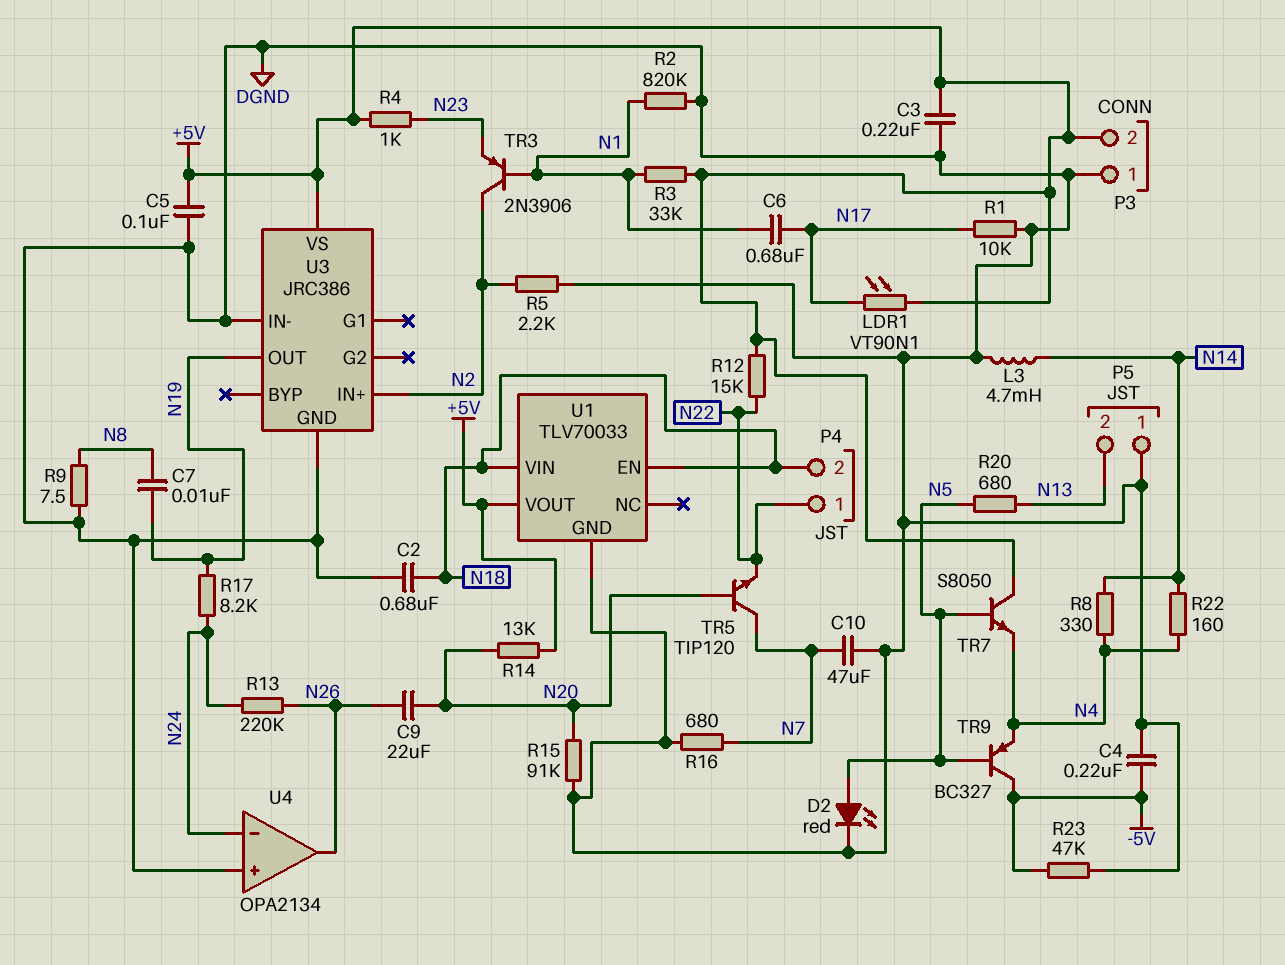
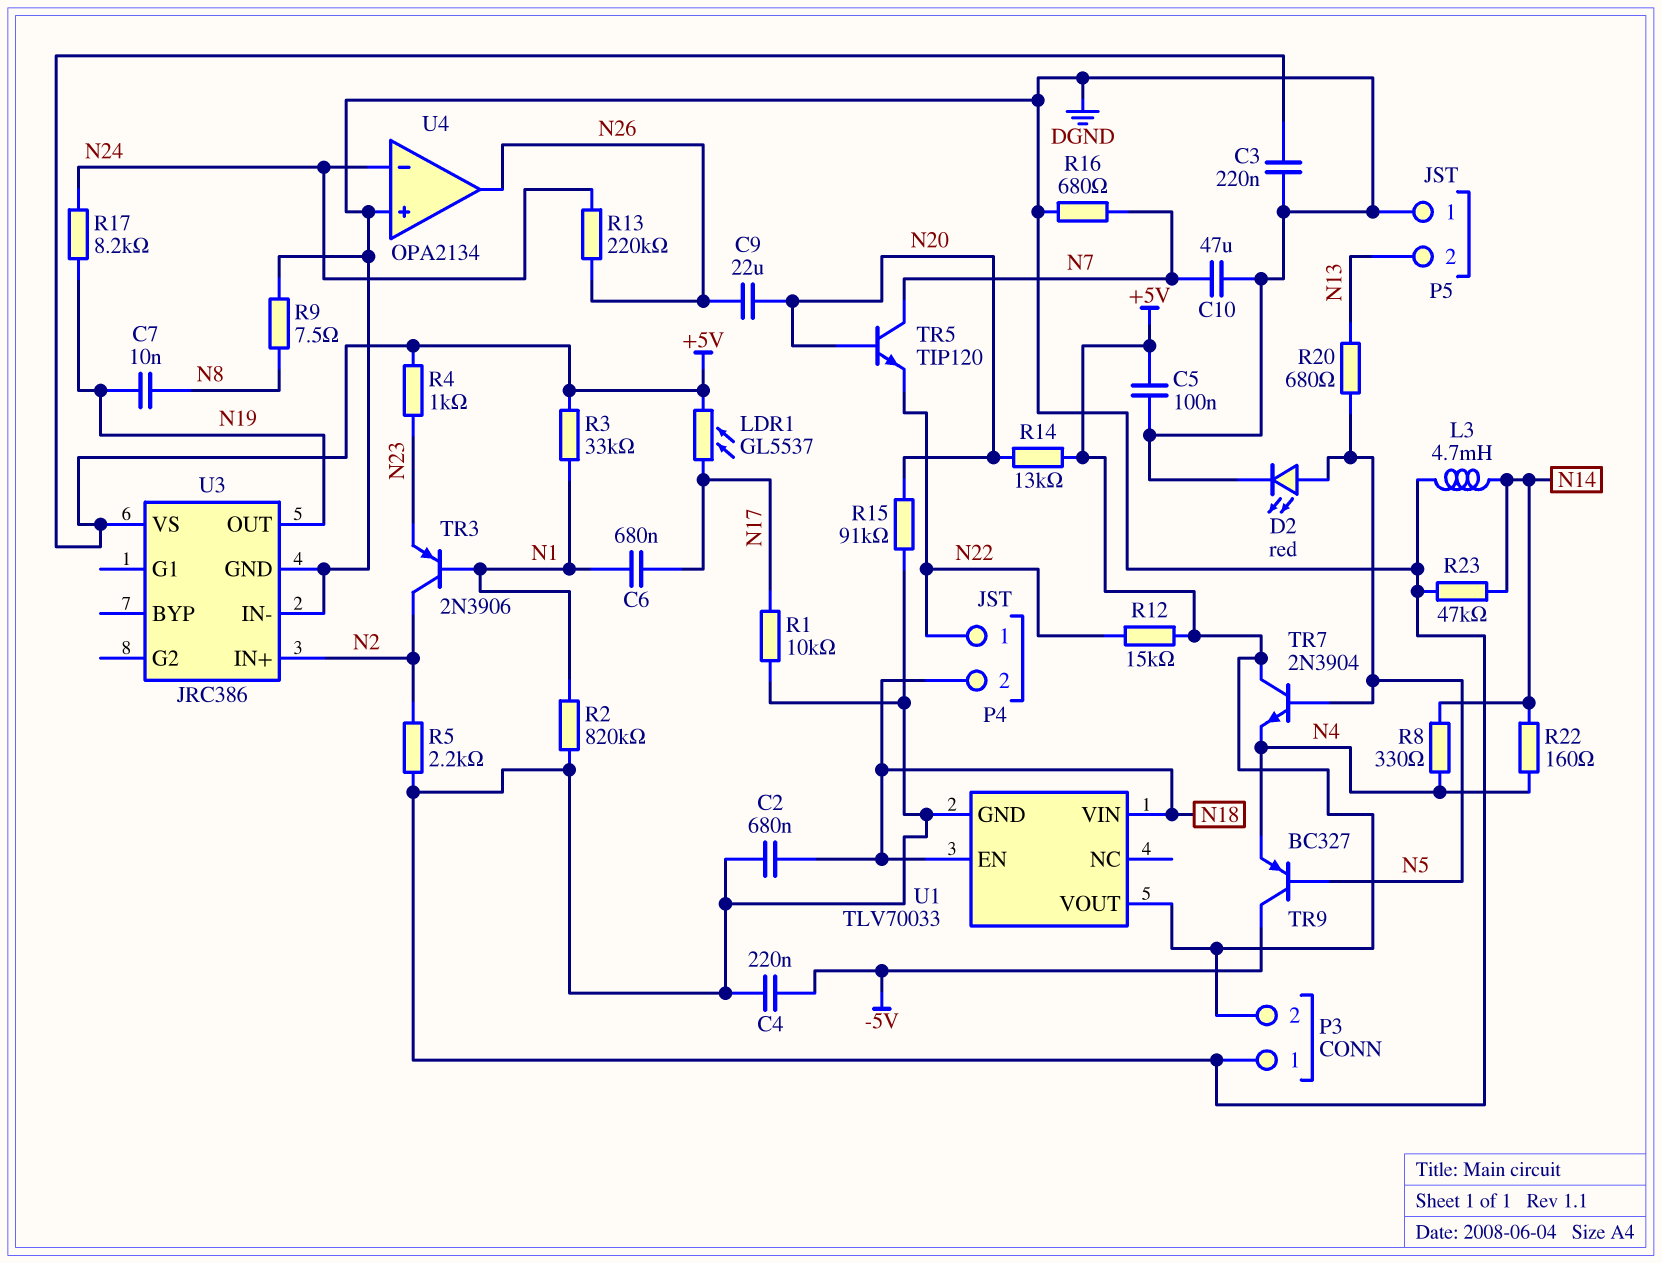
LDR1: VT90N1 (+5V, N17) -> GL5537 (+5V, N17)
R23: 47k (-5V, DGND) -> 47k (DGND, N14)
TR7: NPN S8050 (B N5, C +5V, E N4) -> NPN 2N3904 (B N5, C +5V, E N4)

